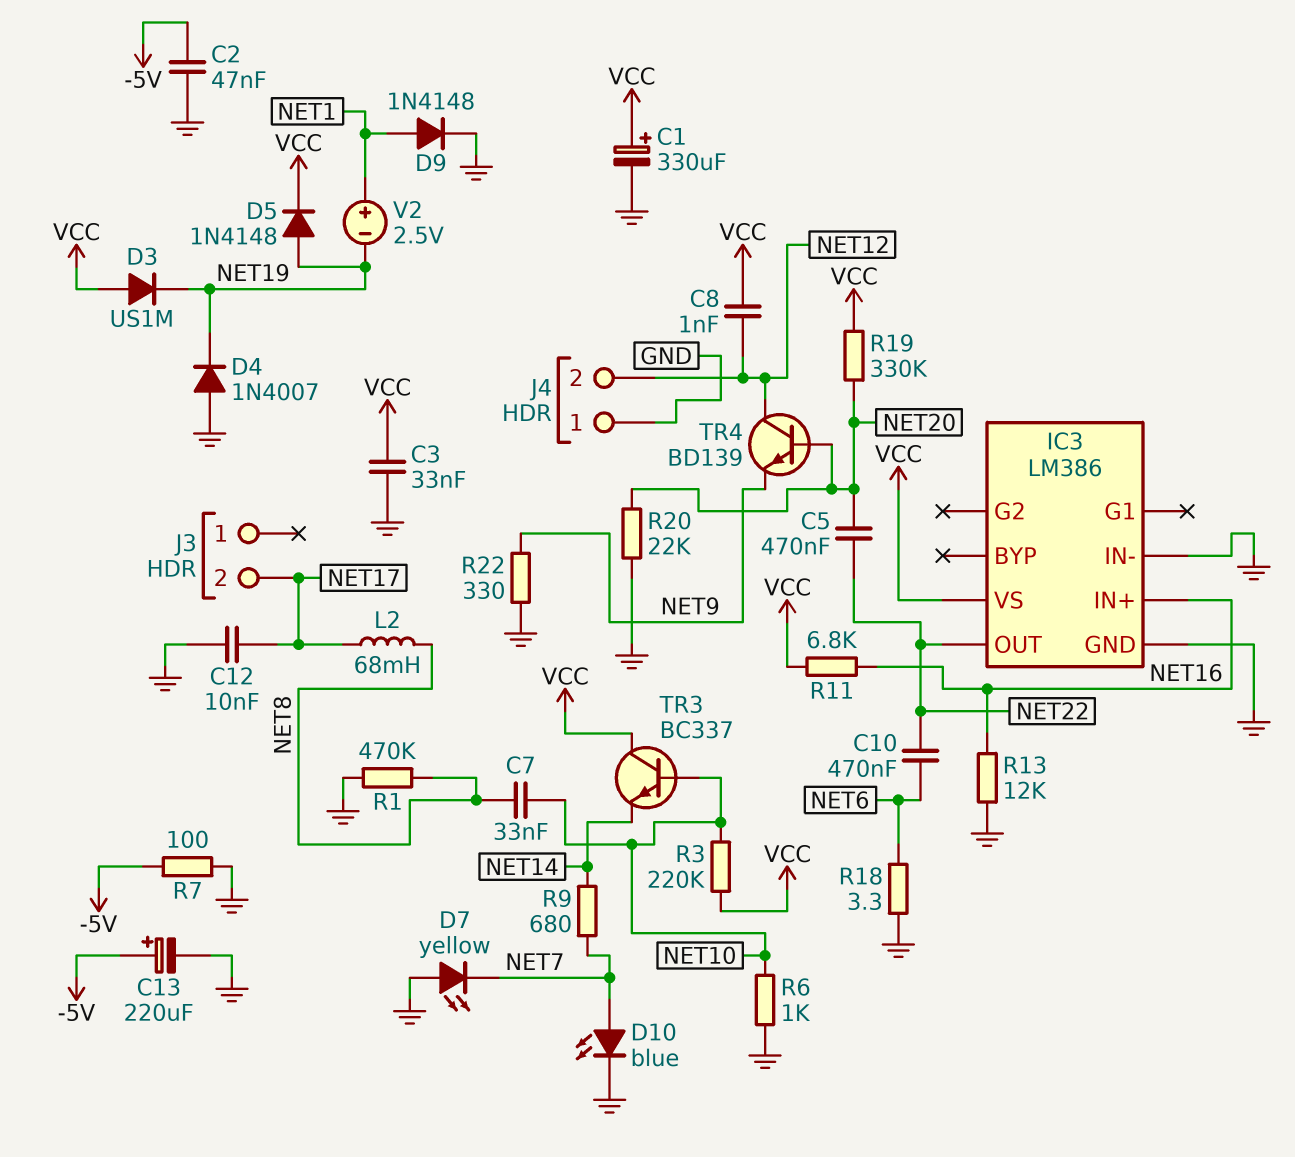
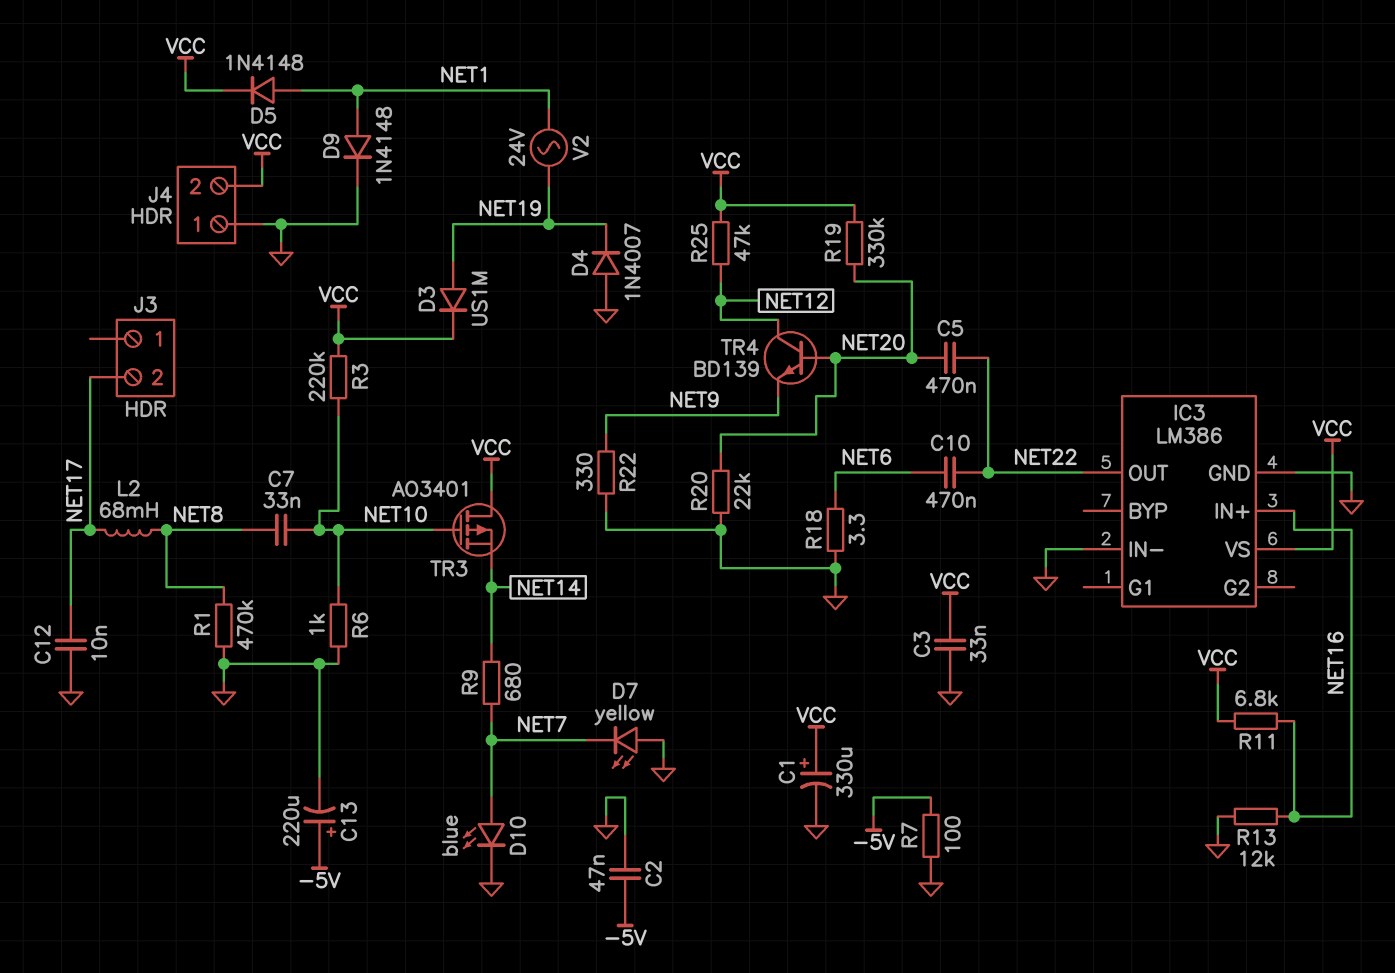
C8: 1nF (NET12, VCC) -> none
D3: diode US1M (A VCC, K NET19) -> diode US1M (A NET19, K VCC)
D5: diode 1N4148 (A NET19, K VCC) -> diode 1N4148 (A NET1, K VCC)
J4 pin 2: NET12 -> VCC
R25: none -> 47k (NET12, VCC)
TR3: NPN BC337 (B NET10, C VCC, E NET14) -> PMOS AO3401 (G NET10, D VCC, S NET14)
V2: 2.5V (plus NET1, minus NET19) -> AC 24V (NET1, NET19)

